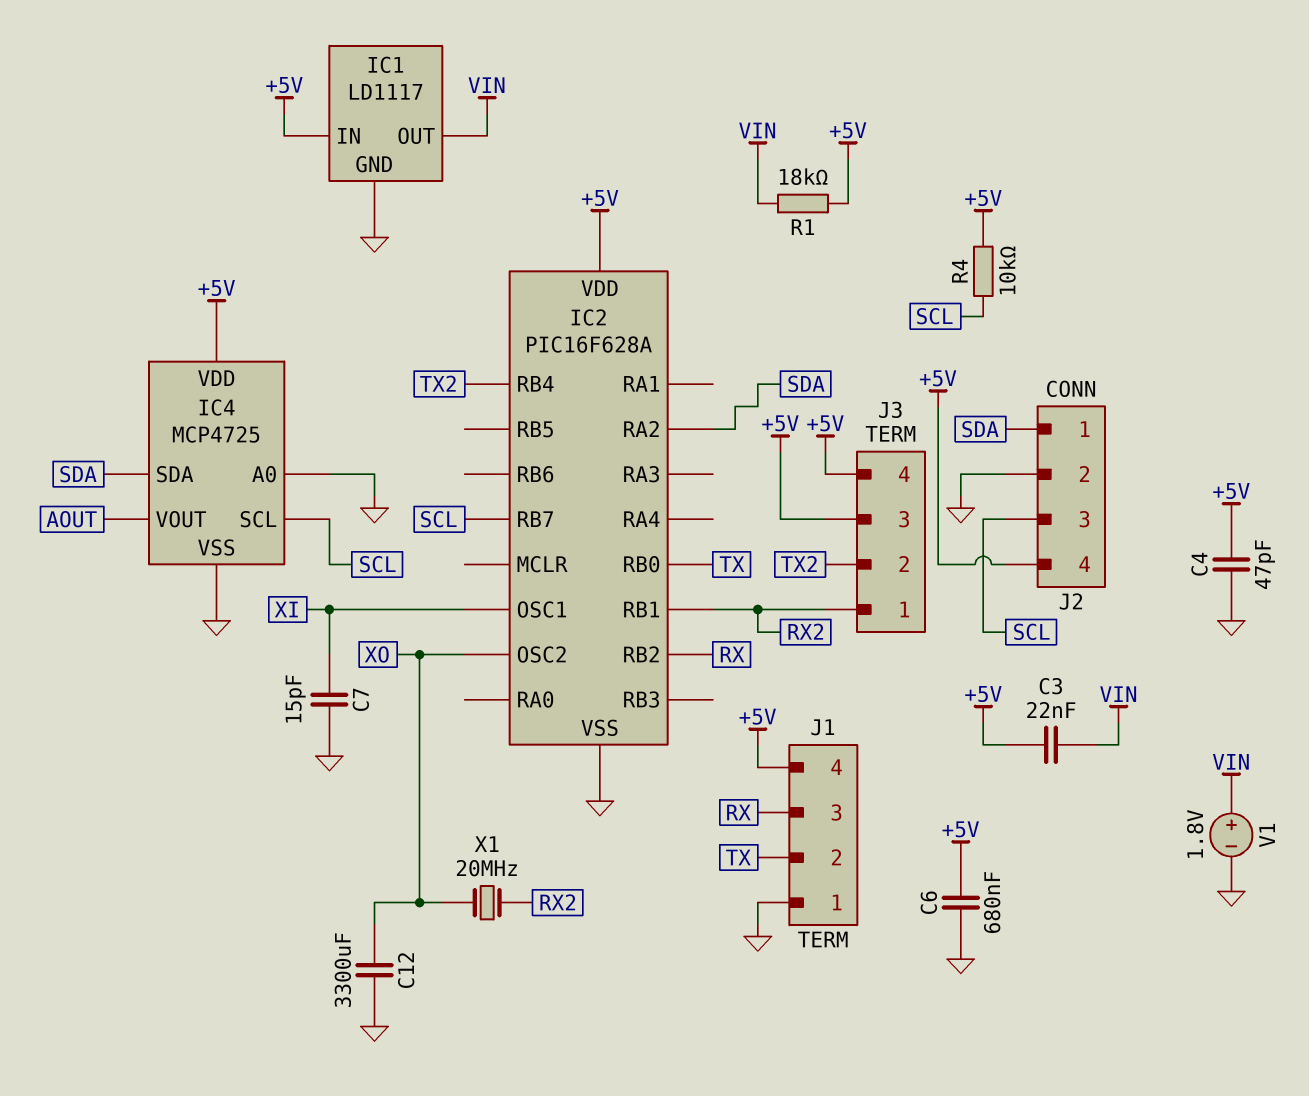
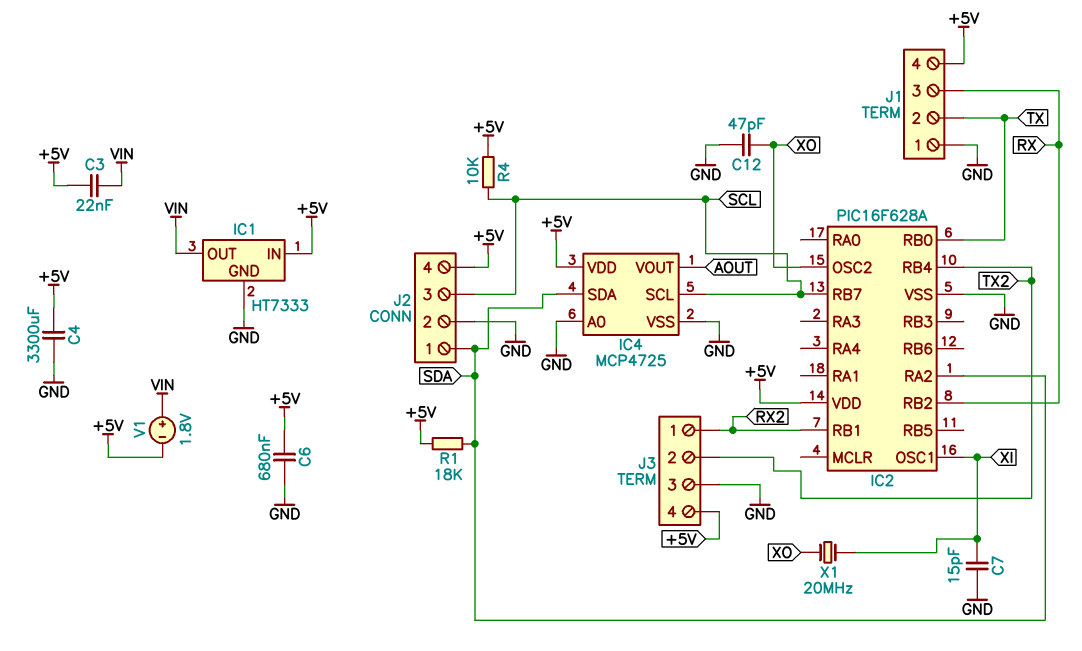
C4: 47pF (+5V, GND) -> 3300uF (+5V, GND)
C12: 3300uF (GND, XO) -> 47pF (GND, XO)
IC1: LD1117 -> HT7333
J3 pin 3: +5V -> GND
R1: 18k (+5V, VIN) -> 18k (+5V, SDA)
V1: 1.8V (plus VIN, minus GND) -> 1.8V (plus VIN, minus +5V)
X1: 20MHz (RX2, XO) -> 20MHz (XI, XO)

